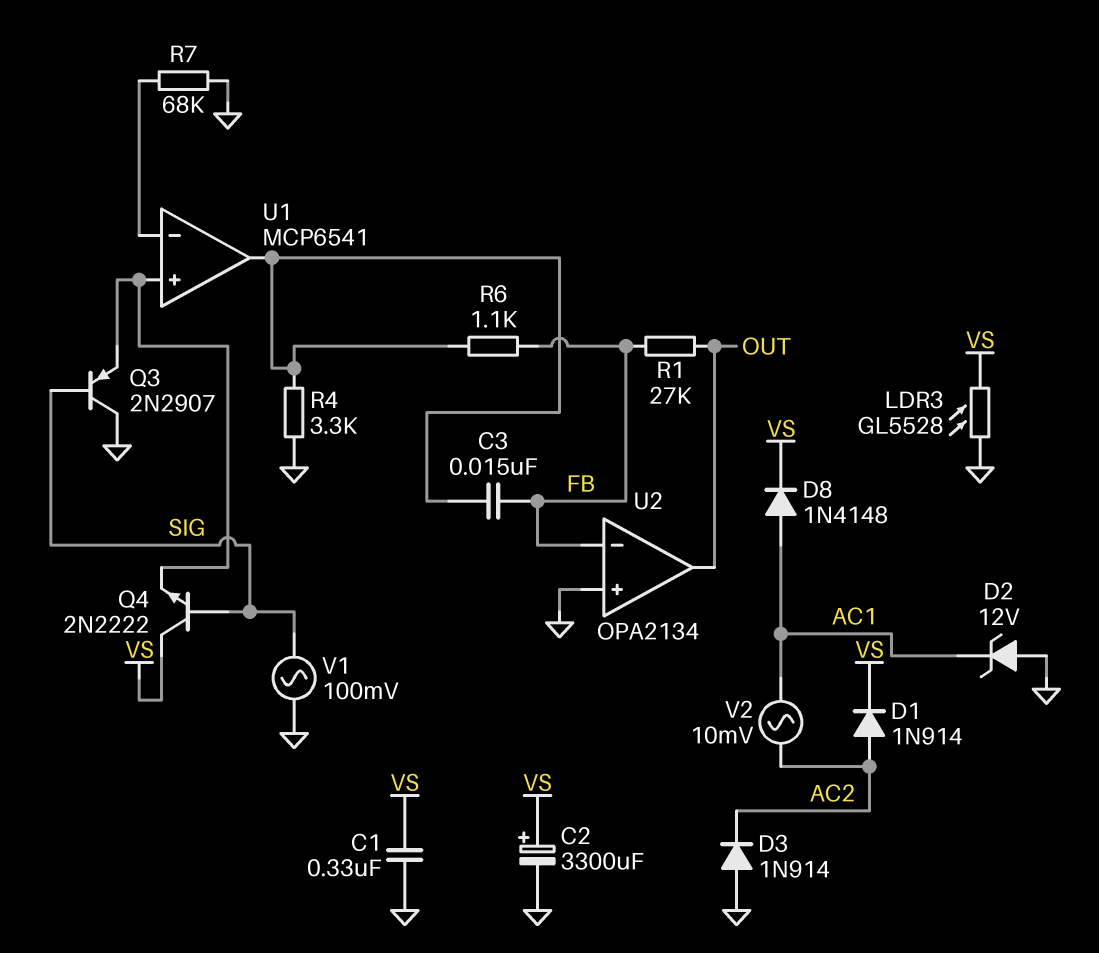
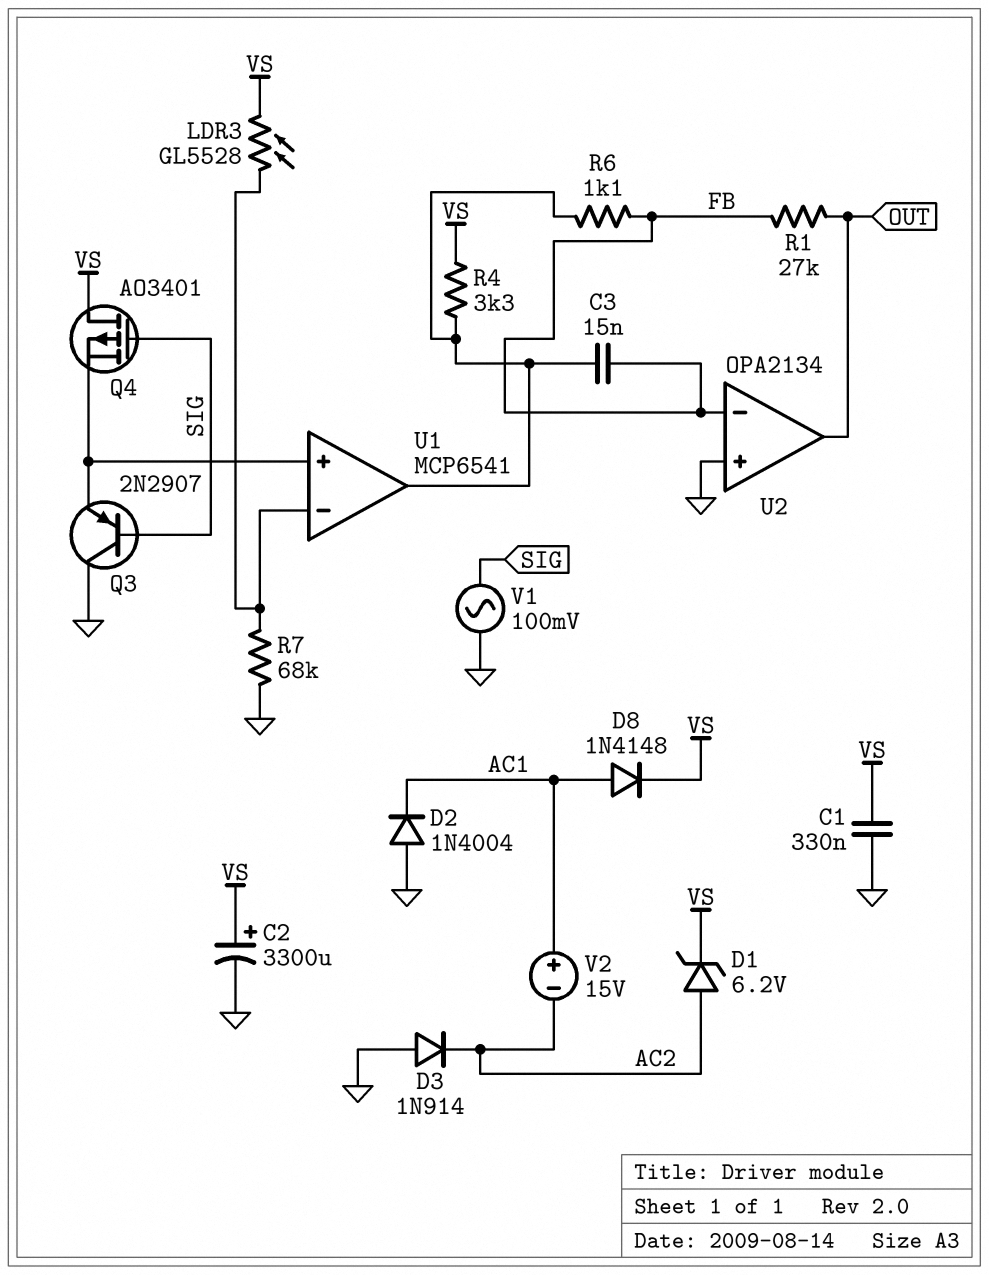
D1: diode 1N914 (A AC2, K VS) -> zener 6.2V (A AC2, K VS)
D2: zener 12V (A GND, K AC1) -> diode 1N4004 (A GND, K AC1)
LDR3: GL5528 (GND, VS) -> GL5528 (U1/in-, VS)
Q4: NPN 2N2222 (B SIG, C VS, E U1/in+) -> PMOS AO3401 (G SIG, D VS, S U1/in+)
R4: 3.3k (GND, U1/out) -> 3.3k (U1/out, VS)
V2: AC 10mV (AC1, AC2) -> 15V (plus AC1, minus AC2)

